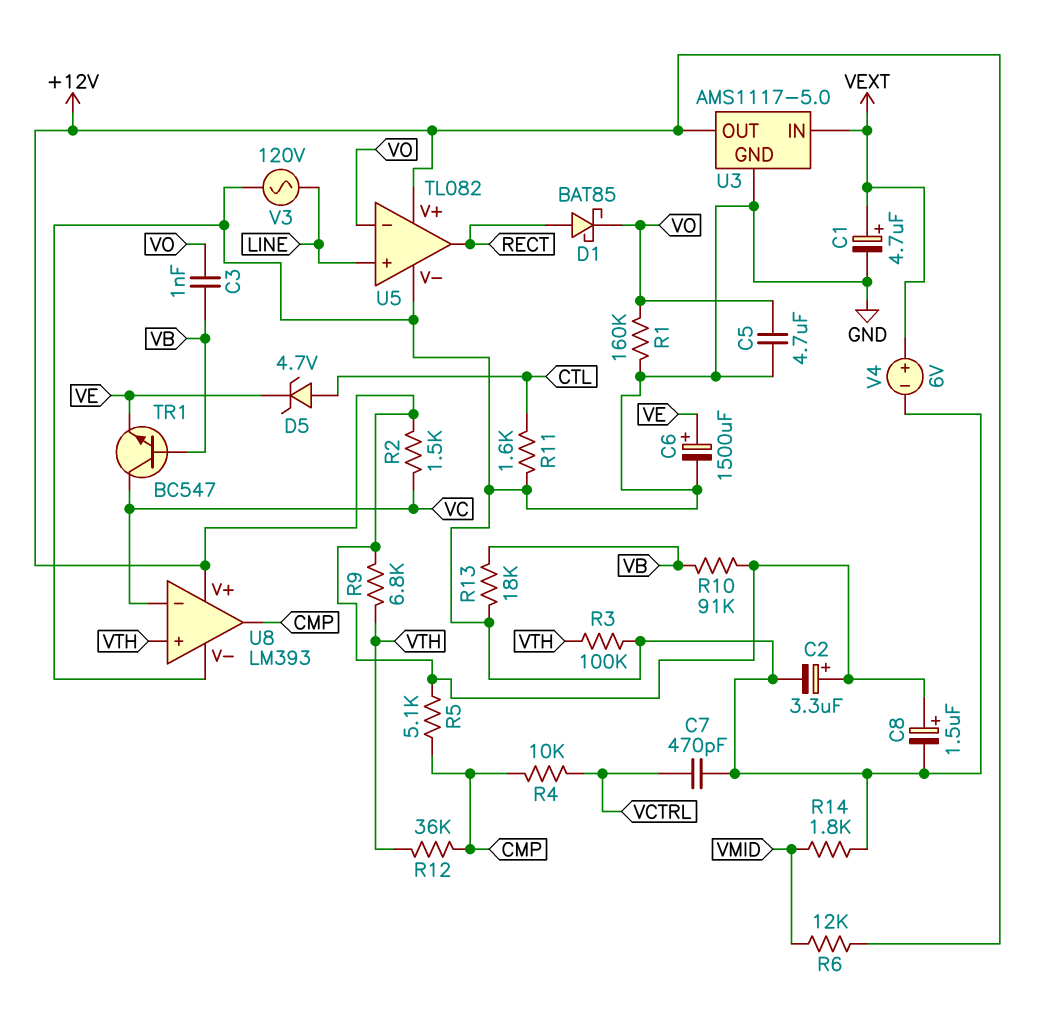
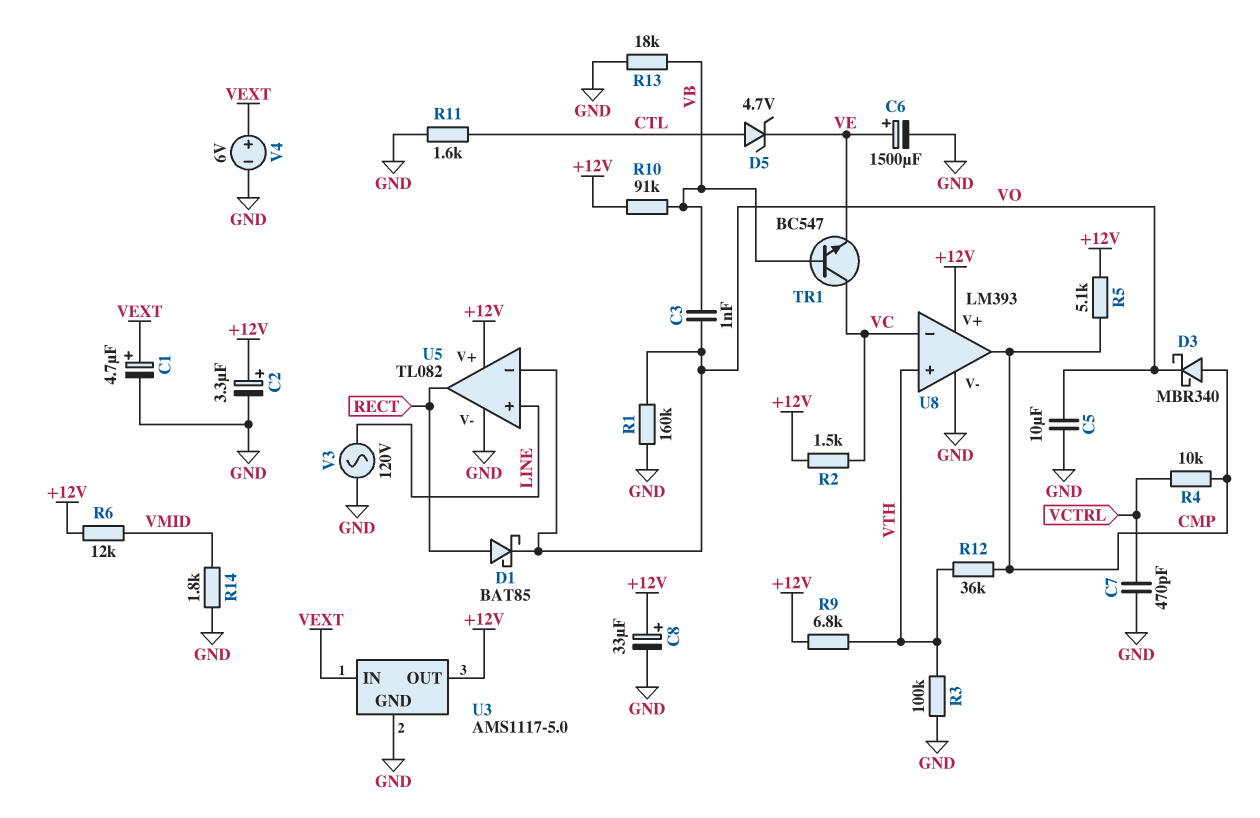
C5: 4.7uF (GND, VO) -> 10uF (GND, VO)
C8: 1.5uF (plus +12V, minus GND) -> 33uF (plus +12V, minus GND)
D3: none -> schottky MBR340 (A CMP, K VO)

